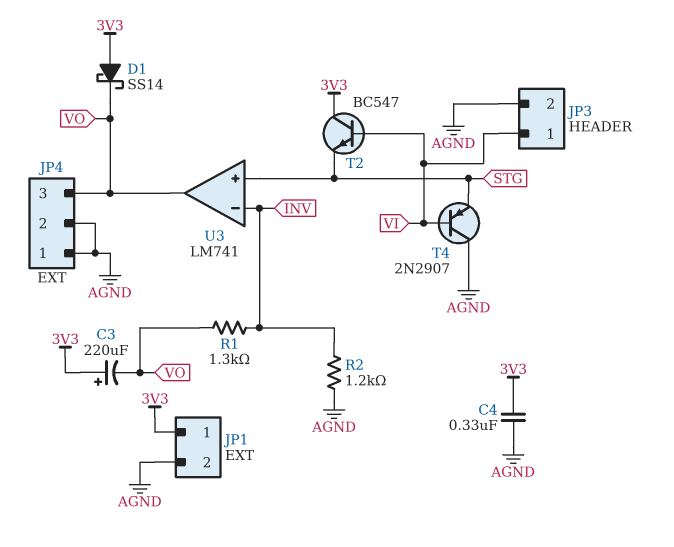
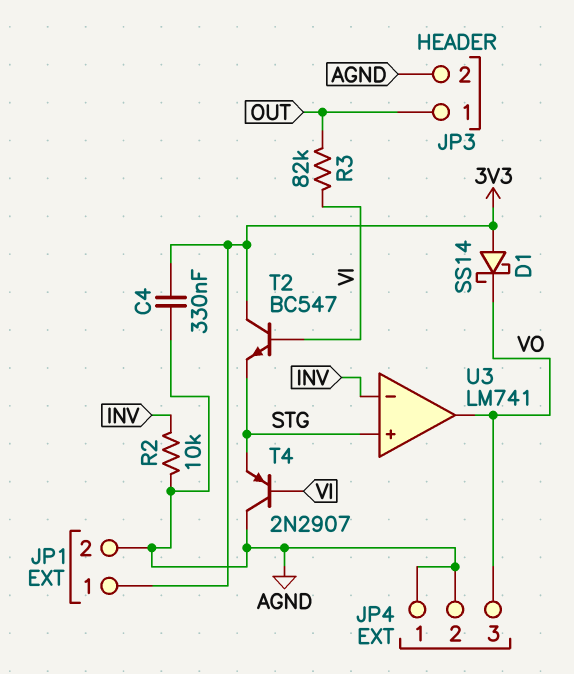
C3: 220uF (plus 3V3, minus VO) -> none
JP3 pin 1: VI -> OUT
R1: 1.3k (INV, VO) -> none
R2: 1.2k (AGND, INV) -> 10k (AGND, INV)
R3: none -> 82k (OUT, VI)

